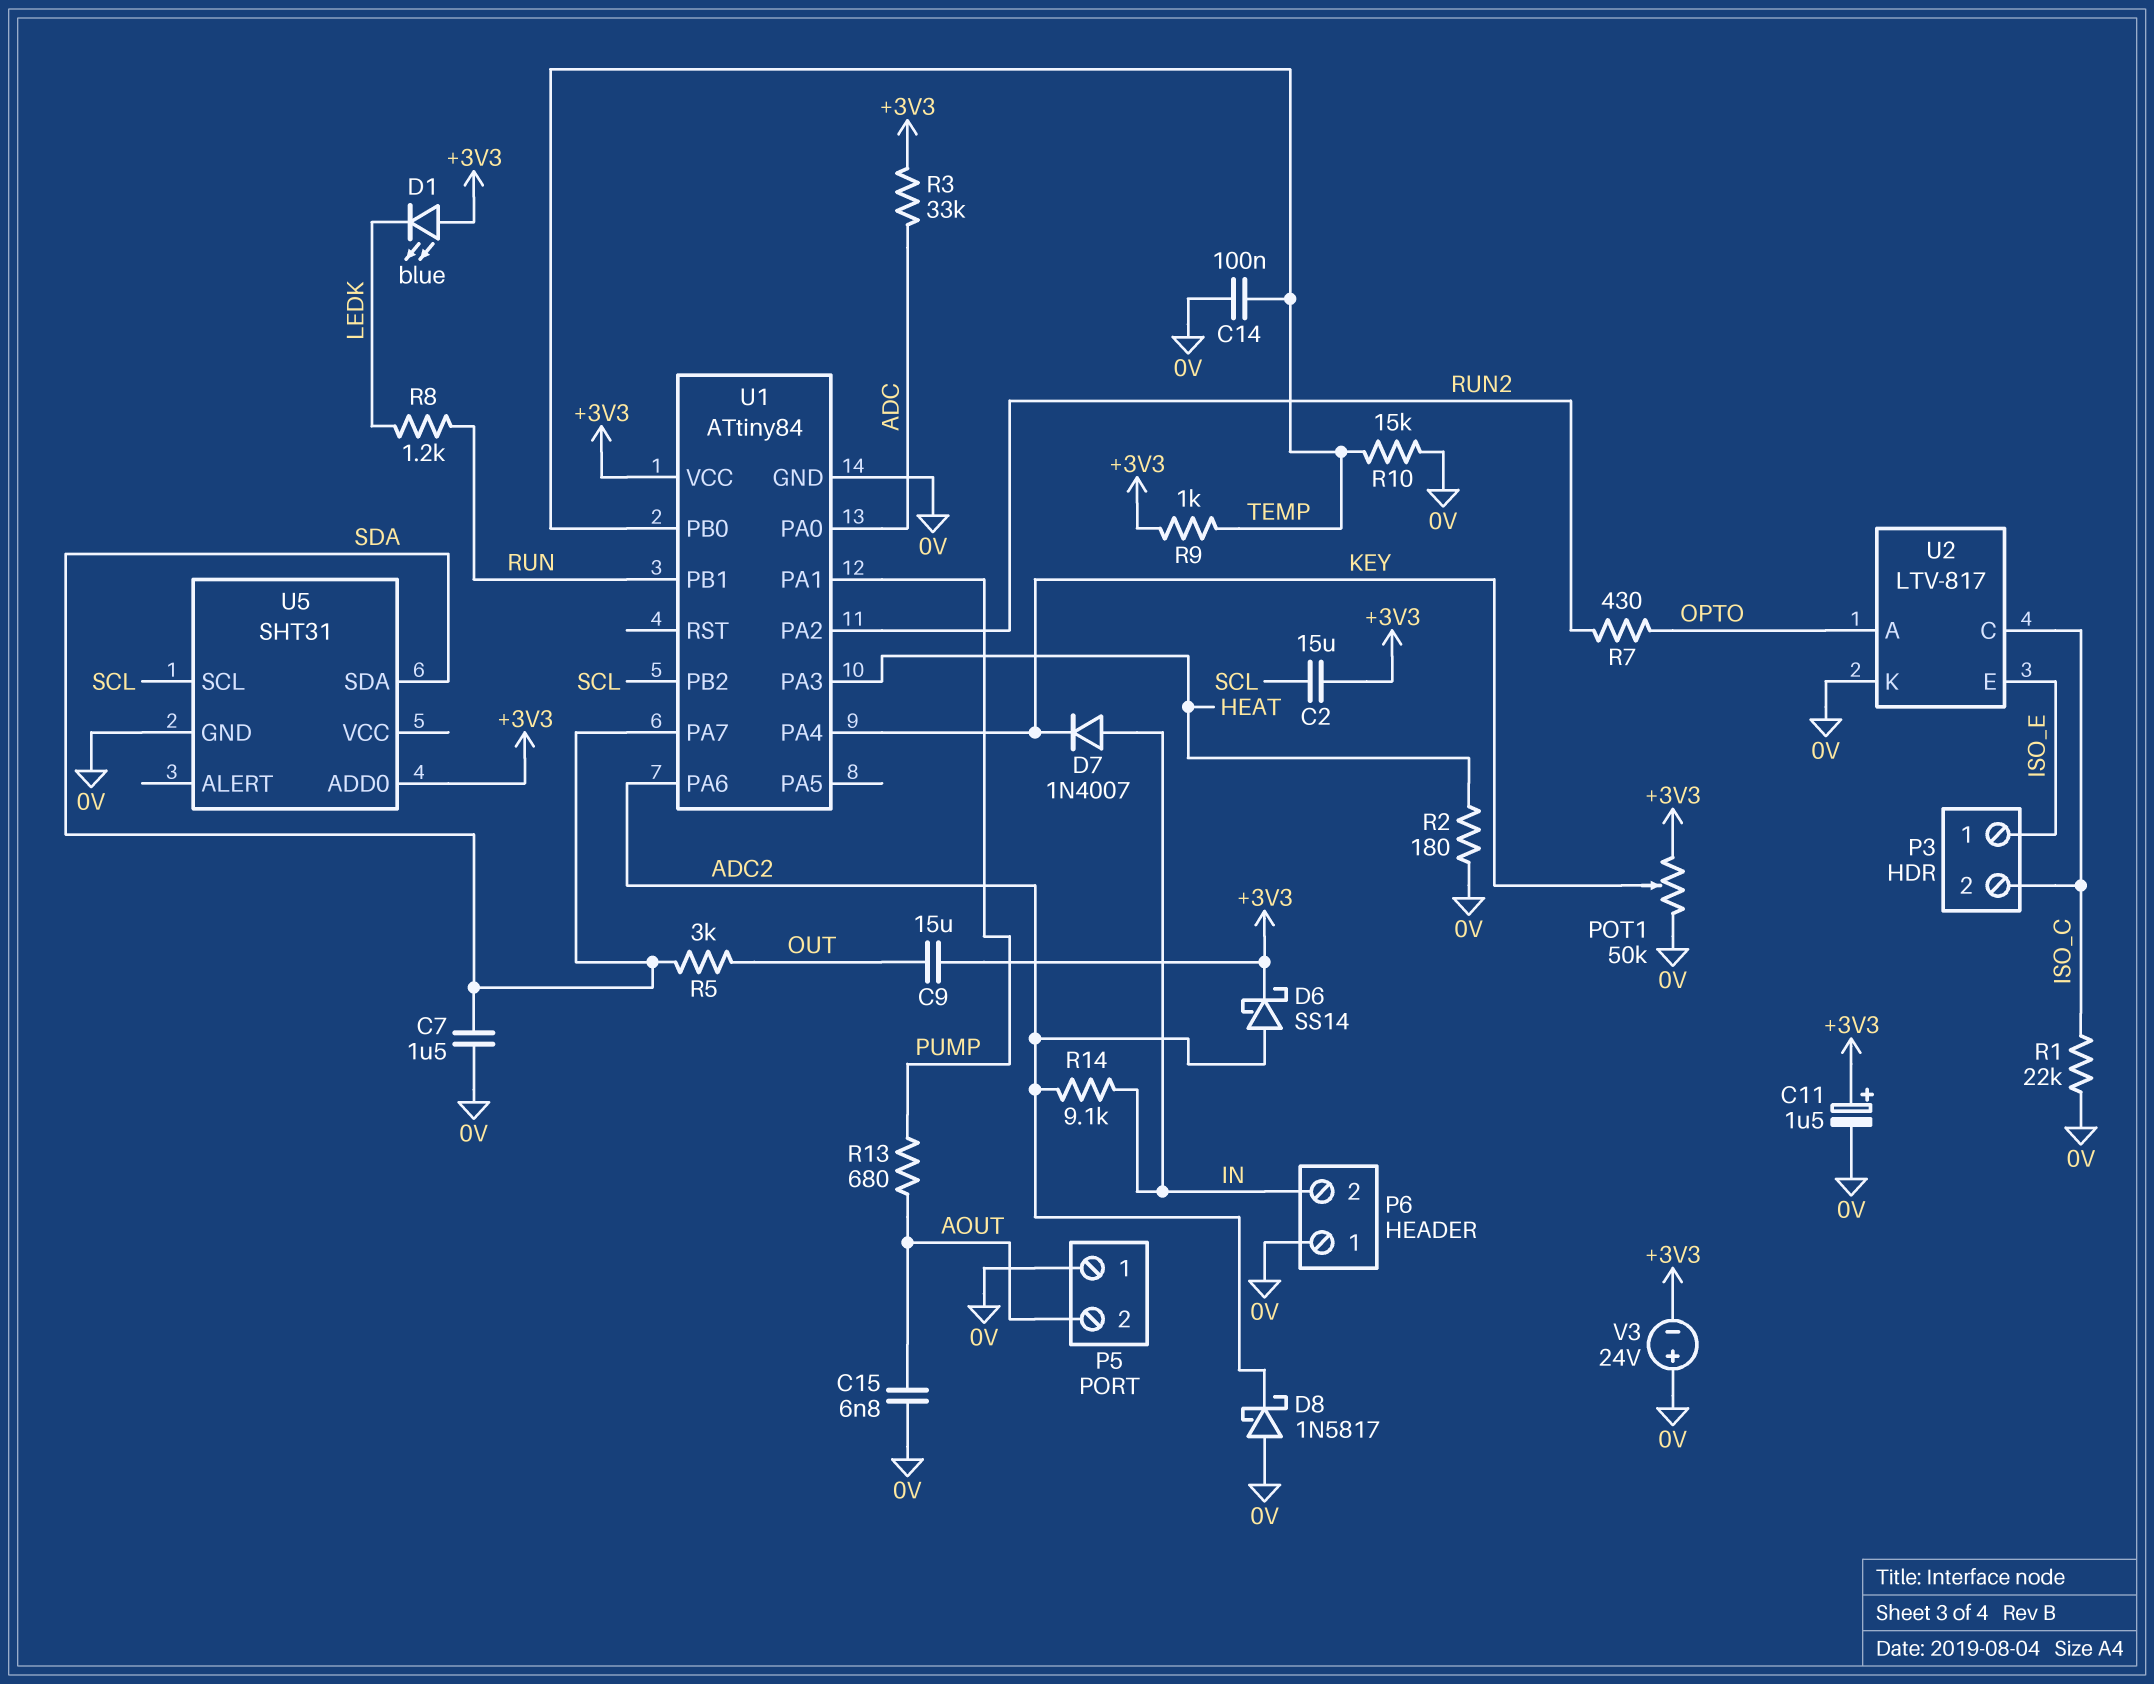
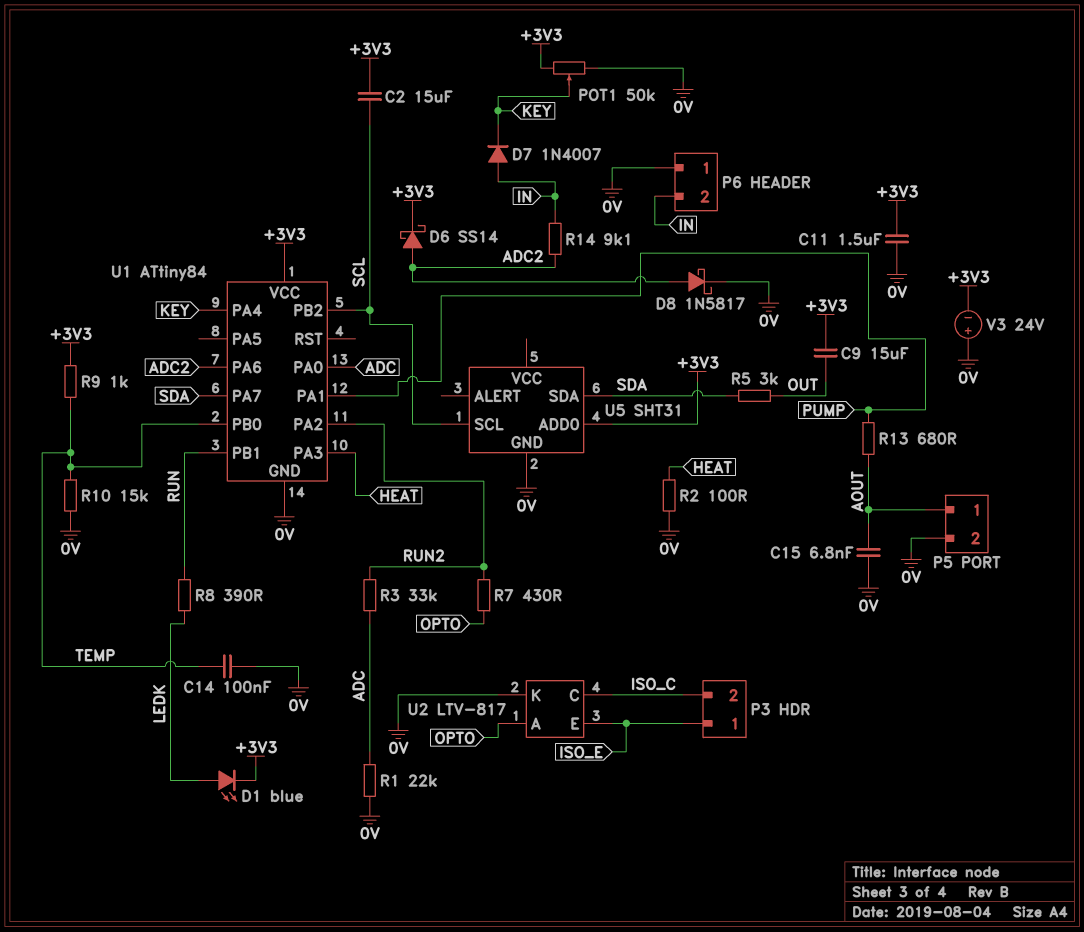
C7: 1.5uF (0V, SDA) -> none
C11: 1.5uF (plus +3V3, minus 0V) -> 1.5uF (+3V3, 0V)
D1: LED blue (A +3V3, K LEDK) -> LED blue (A LEDK, K +3V3)
D8: schottky 1N5817 (A 0V, K ADC2) -> schottky 1N5817 (A ADC2, K 0V)
P5 pin 1: 0V -> AOUT
P5 pin 2: AOUT -> 0V
R1: 22k (0V, ISO_C) -> 22k (0V, ADC)
R2: 180 (0V, HEAT) -> 100 (0V, HEAT)
R3: 33k (+3V3, ADC) -> 33k (ADC, RUN2)
R8: 1.2k (LEDK, RUN) -> 390 (LEDK, RUN)

